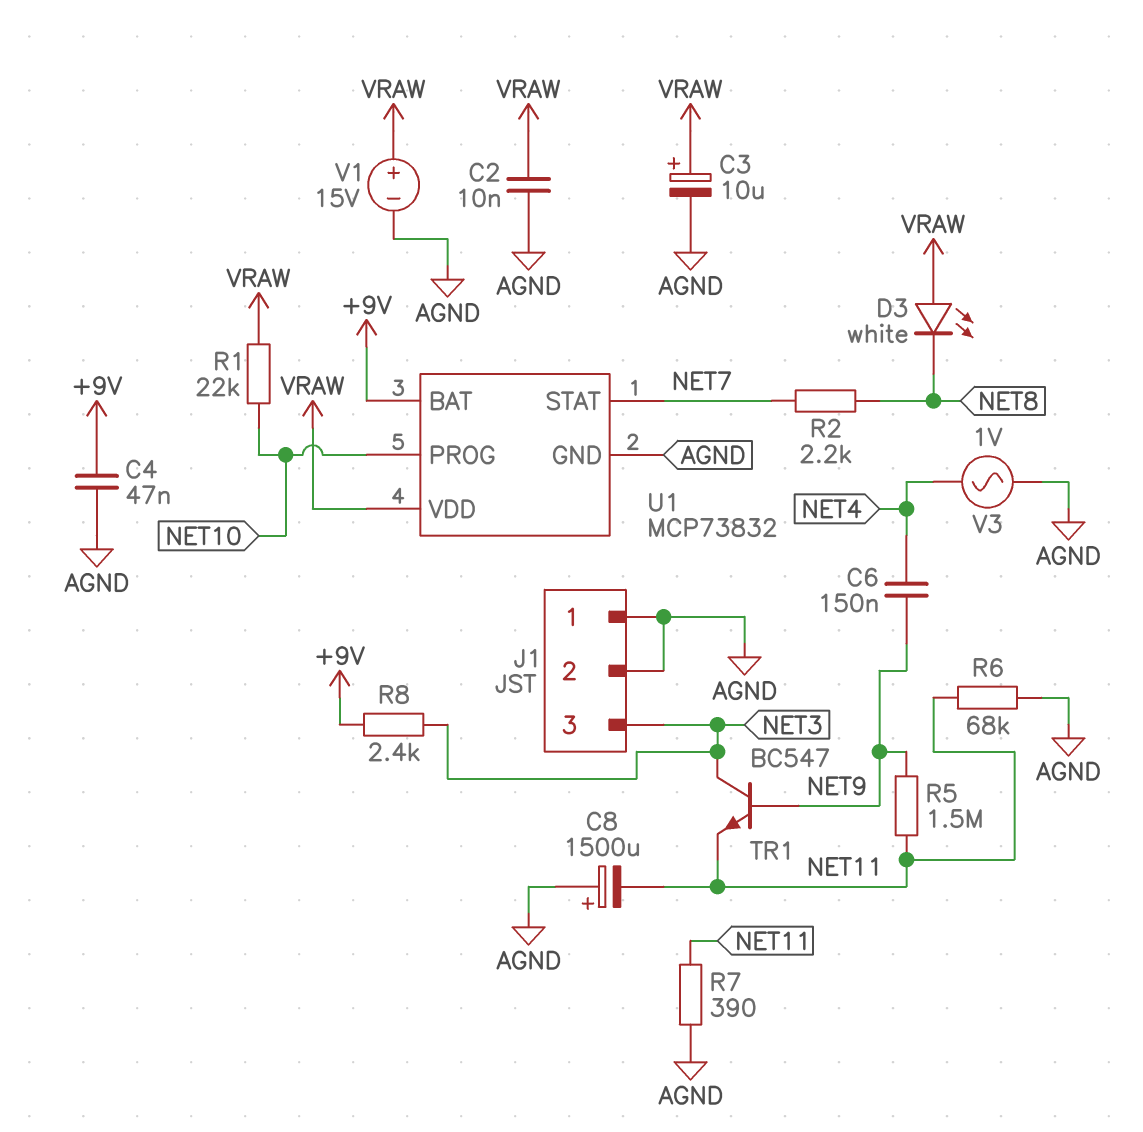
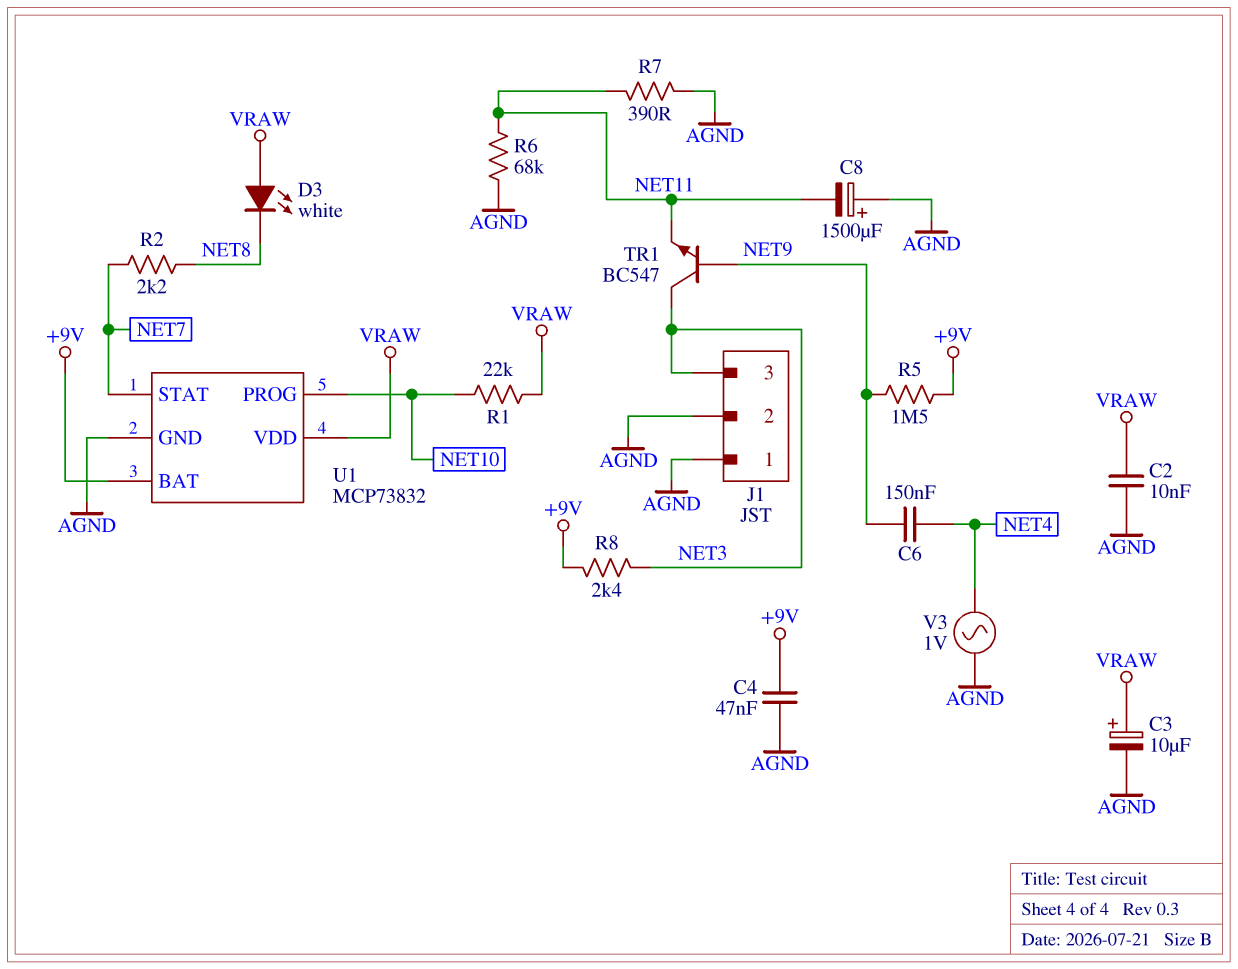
R5: 1.5M (NET9, NET11) -> 1.5M (+9V, NET9)
V1: 15V (plus VRAW, minus AGND) -> none

